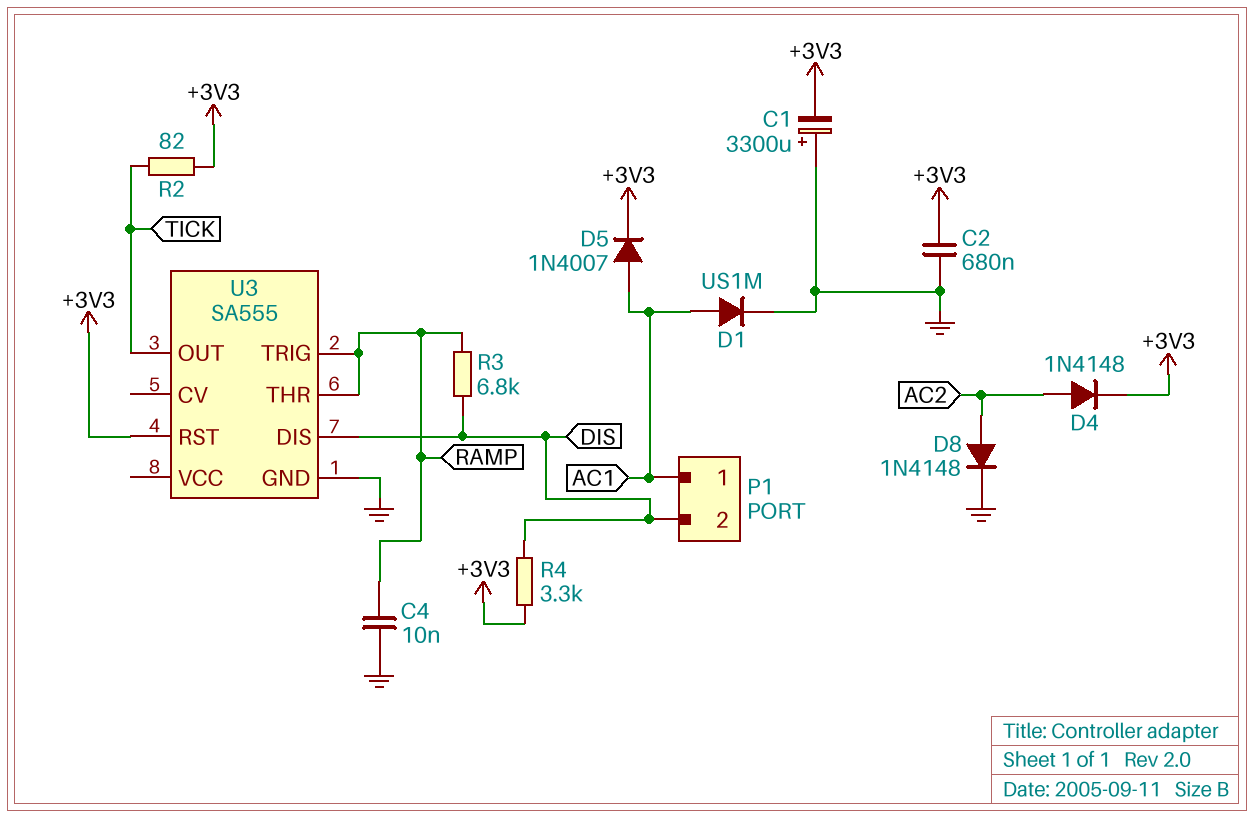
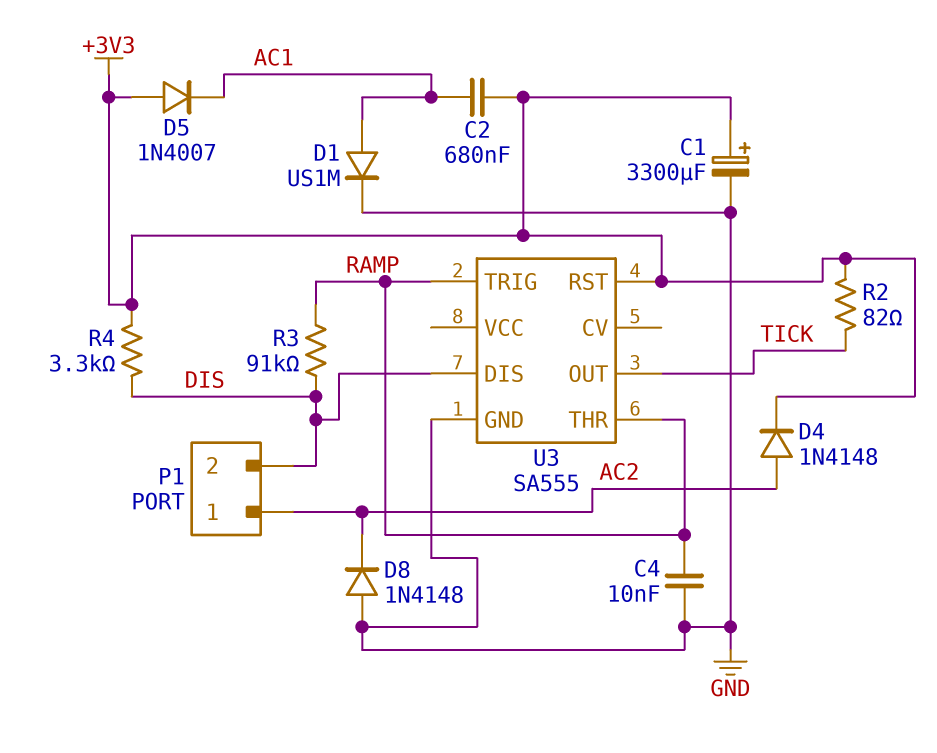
C1: 3300uF (plus GND, minus +3V3) -> 3300uF (plus +3V3, minus GND)
C2: 680nF (+3V3, GND) -> 680nF (+3V3, AC1)
D5: diode 1N4007 (A AC1, K +3V3) -> diode 1N4007 (A +3V3, K AC1)
D8: diode 1N4148 (A AC2, K GND) -> diode 1N4148 (A GND, K AC2)
P1 pin 1: AC1 -> AC2
R3: 6.8k (DIS, RAMP) -> 91k (DIS, RAMP)

